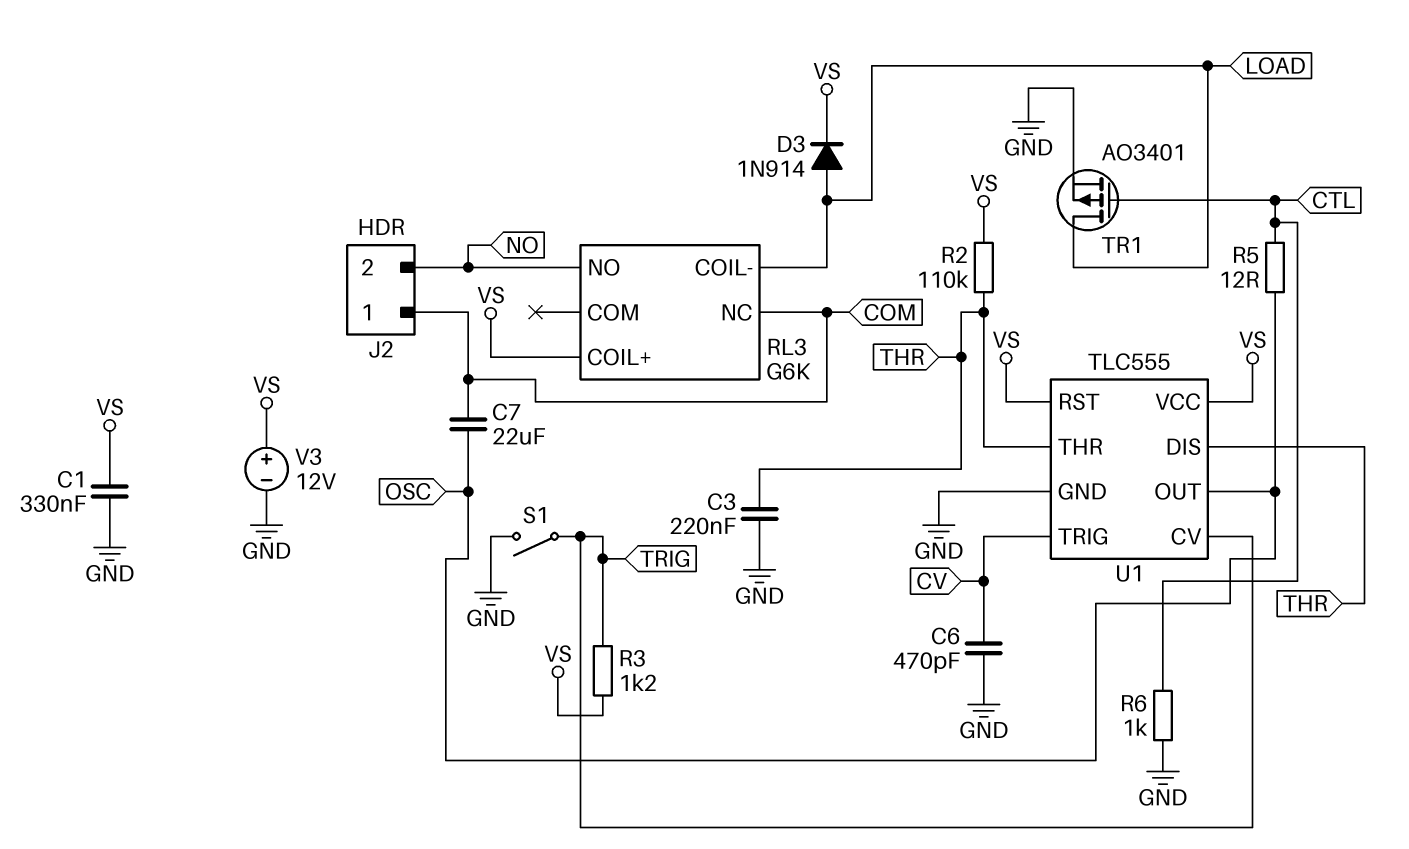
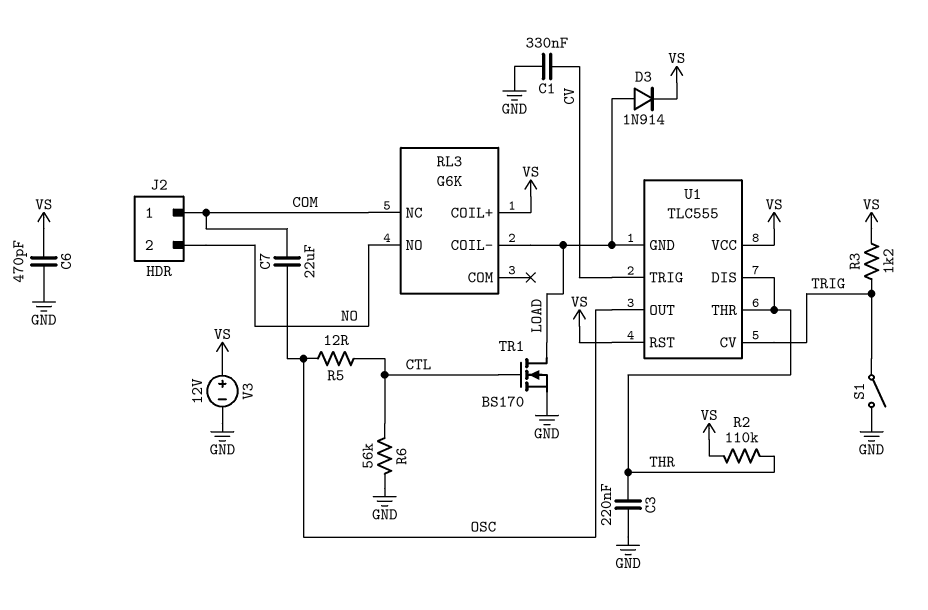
C1: 330nF (GND, VS) -> 330nF (CV, GND)
C6: 470pF (CV, GND) -> 470pF (GND, VS)
R6: 1k (CTL, GND) -> 56k (CTL, GND)
TR1: PMOS AO3401 (G CTL, D LOAD, S GND) -> NMOS BS170 (G CTL, D LOAD, S GND)
U1 pin GND: GND -> LOAD

